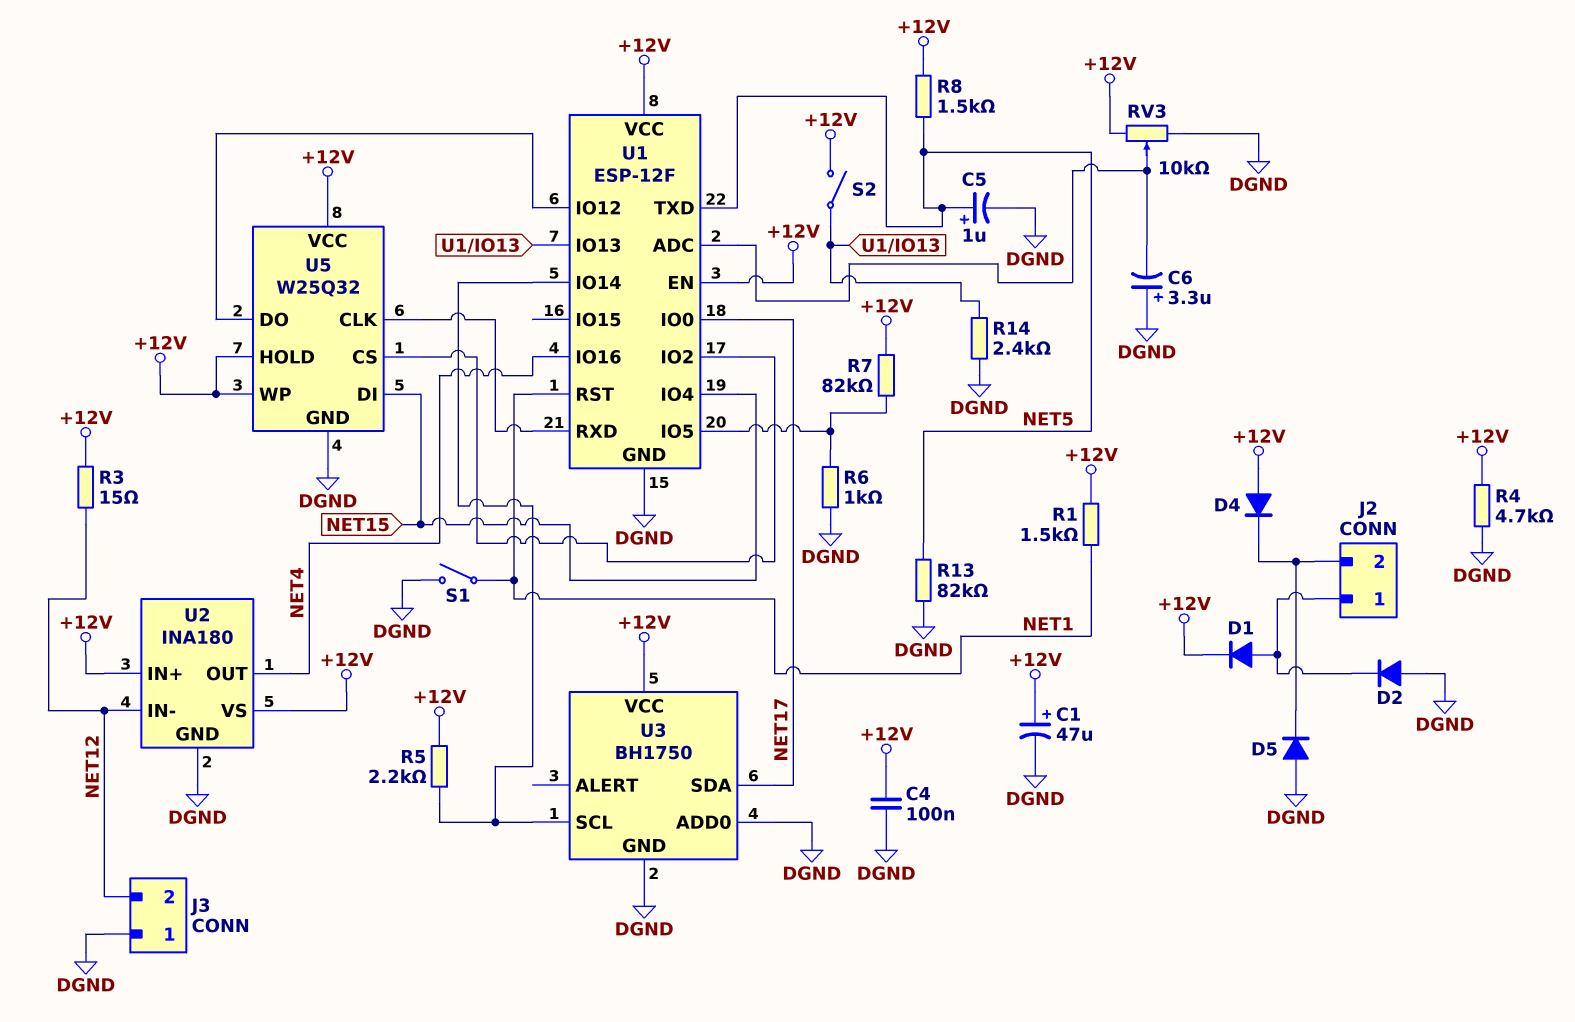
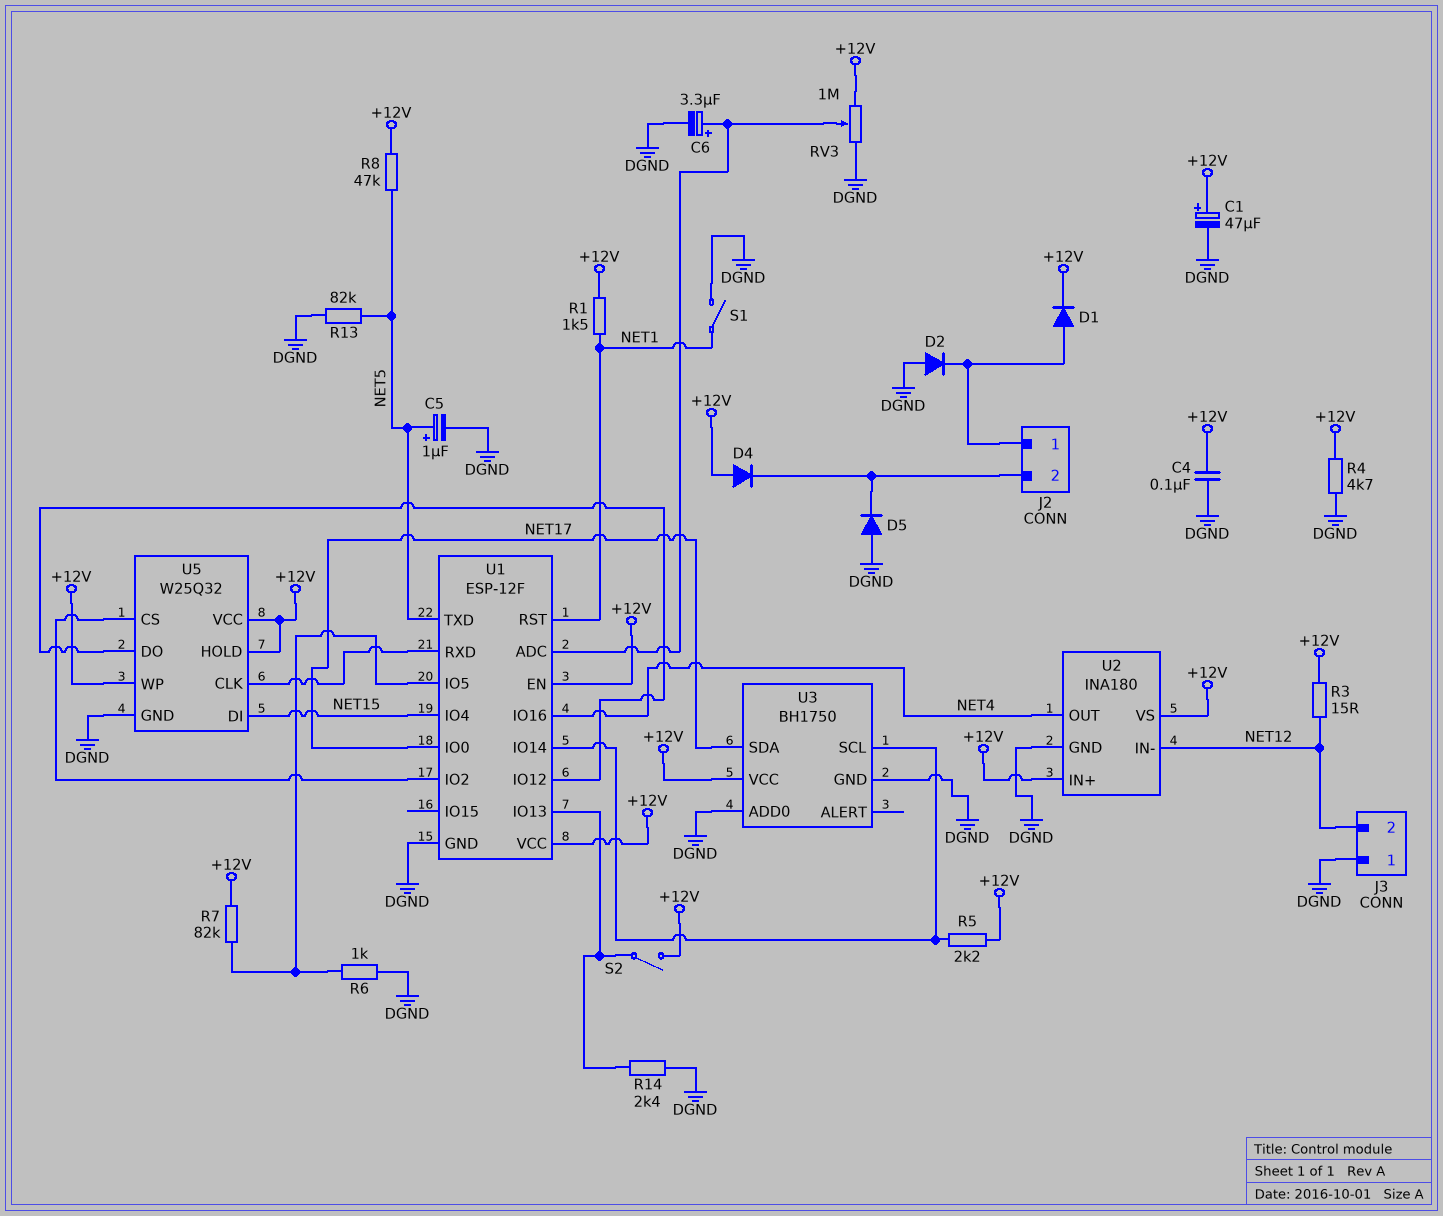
C6: 3.3uF (plus DGND, minus U1/ADC) -> 3.3uF (plus U1/ADC, minus DGND)
R8: 1.5k (+12V, NET5) -> 47k (+12V, NET5)
RV3: 10k (+12V, DGND, wiper U1/ADC) -> 1M (+12V, DGND, wiper U1/ADC)

